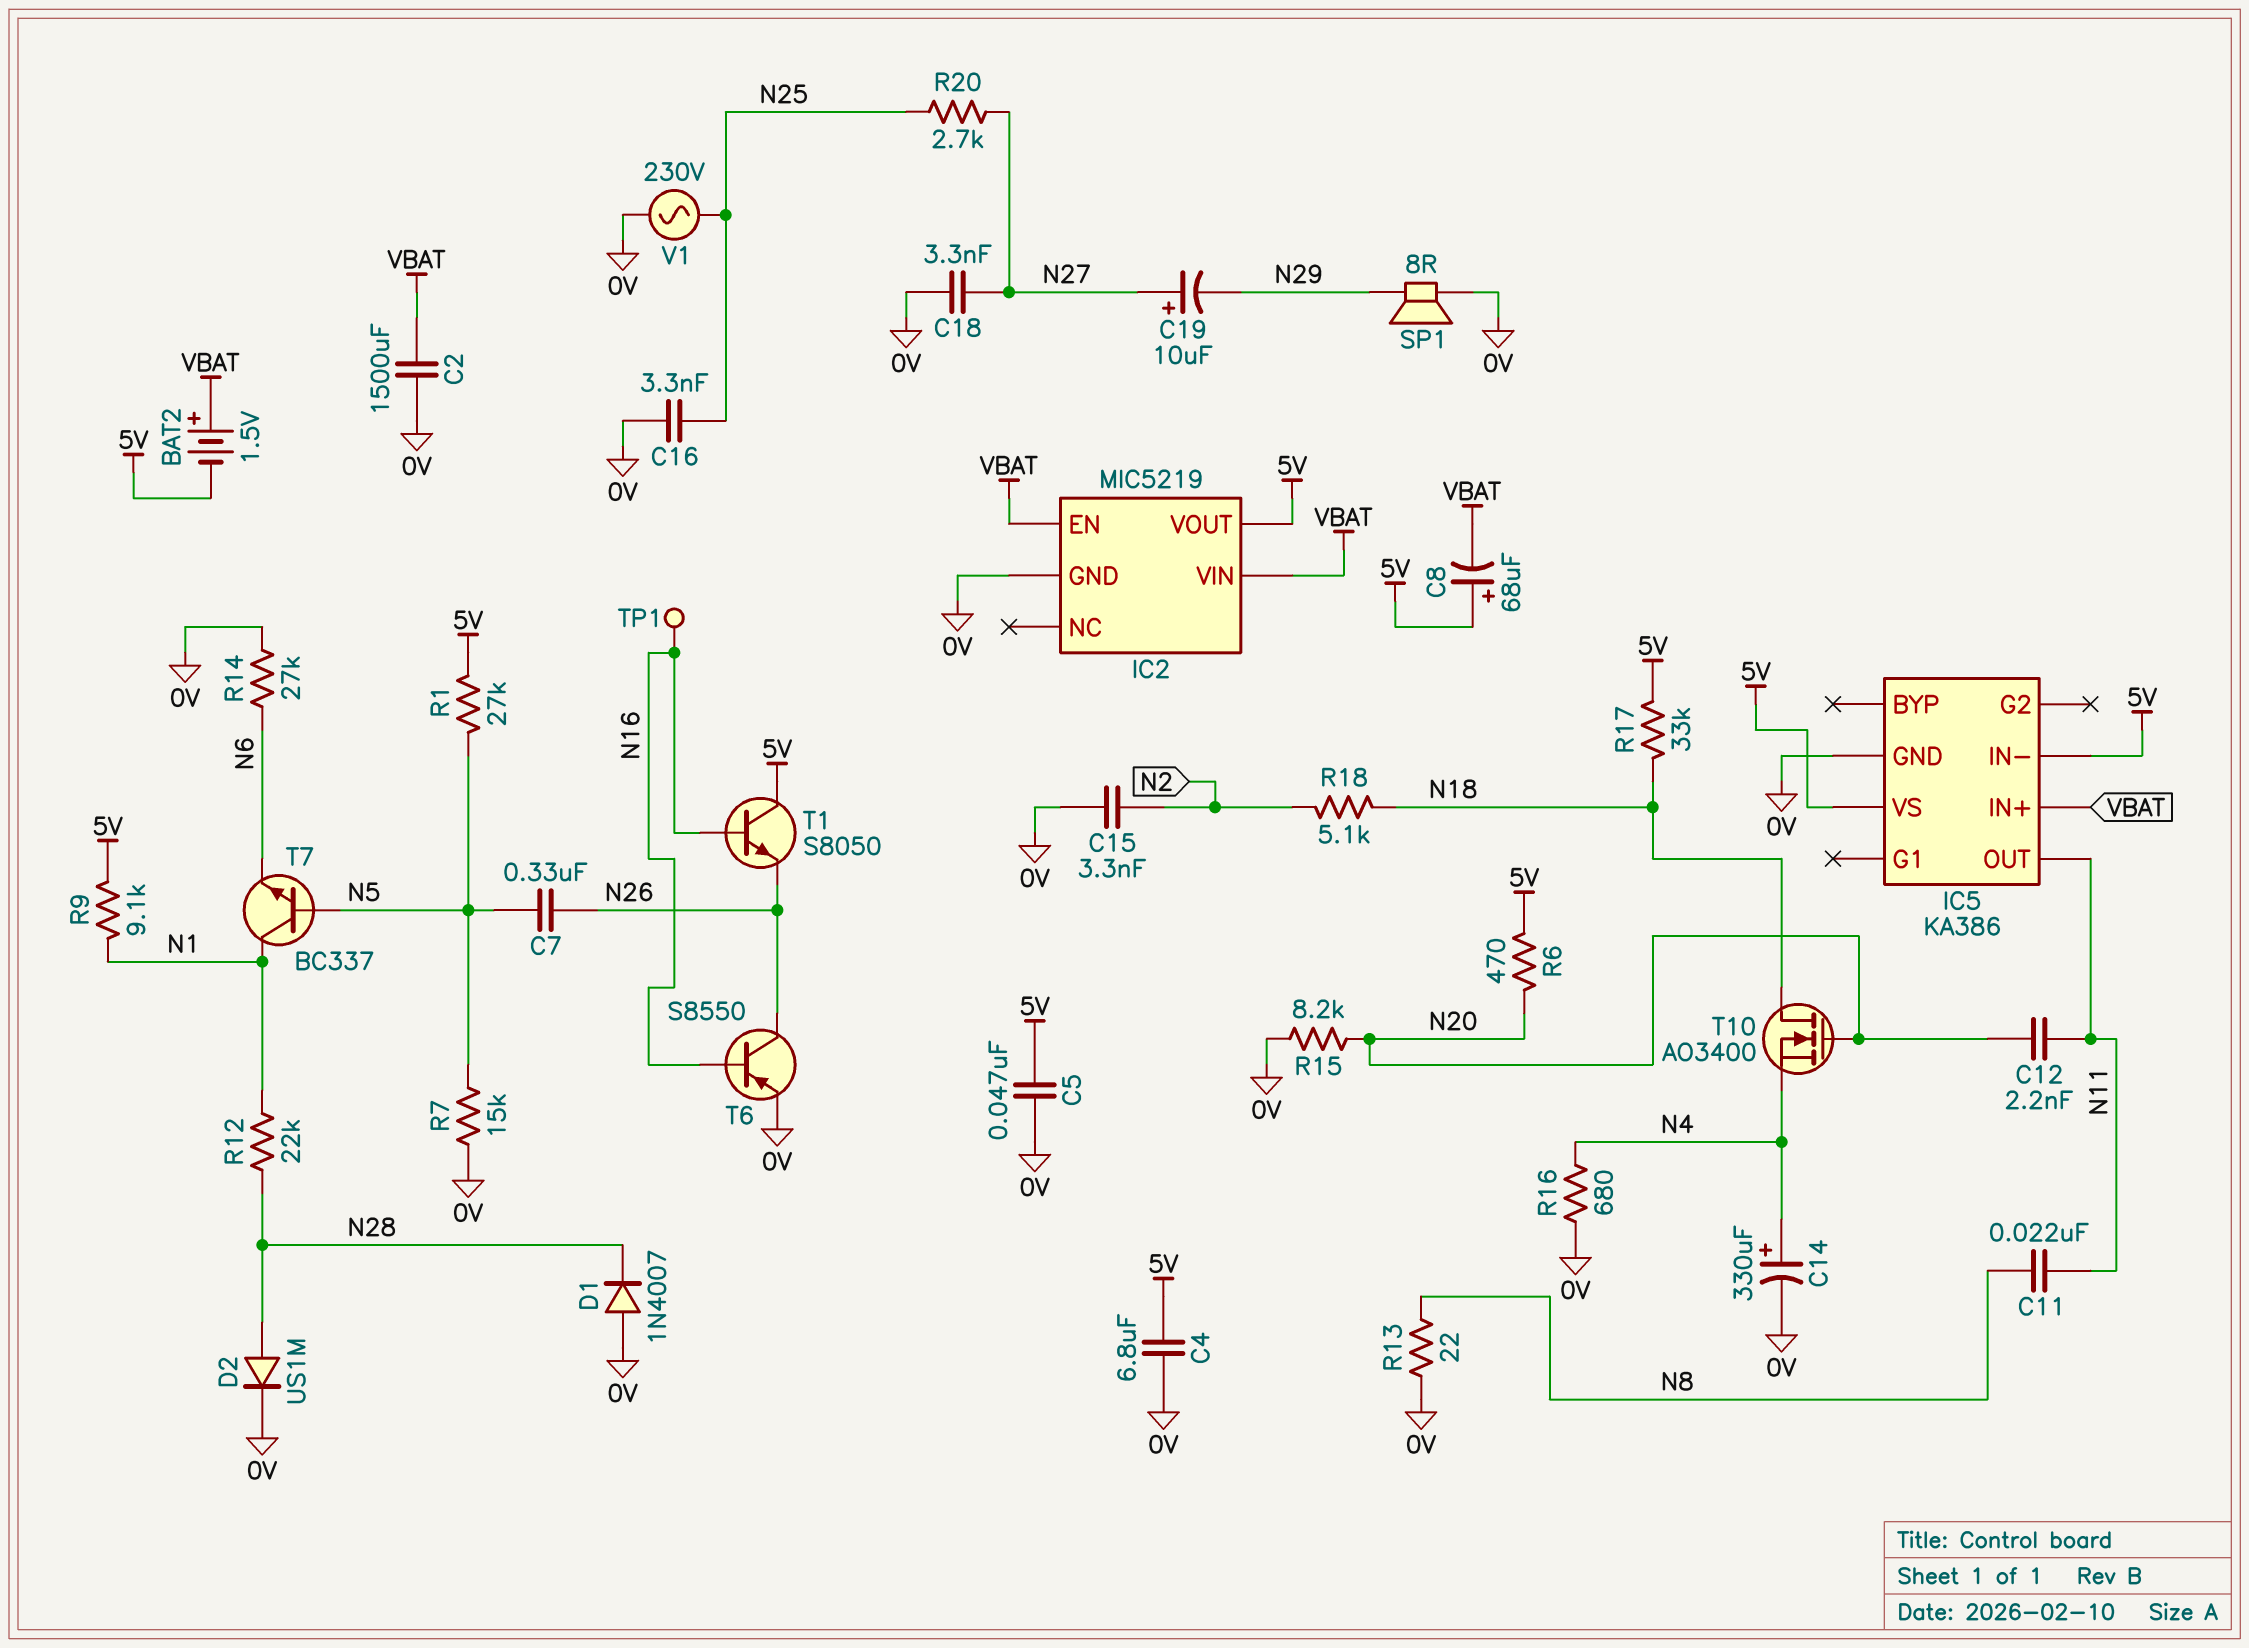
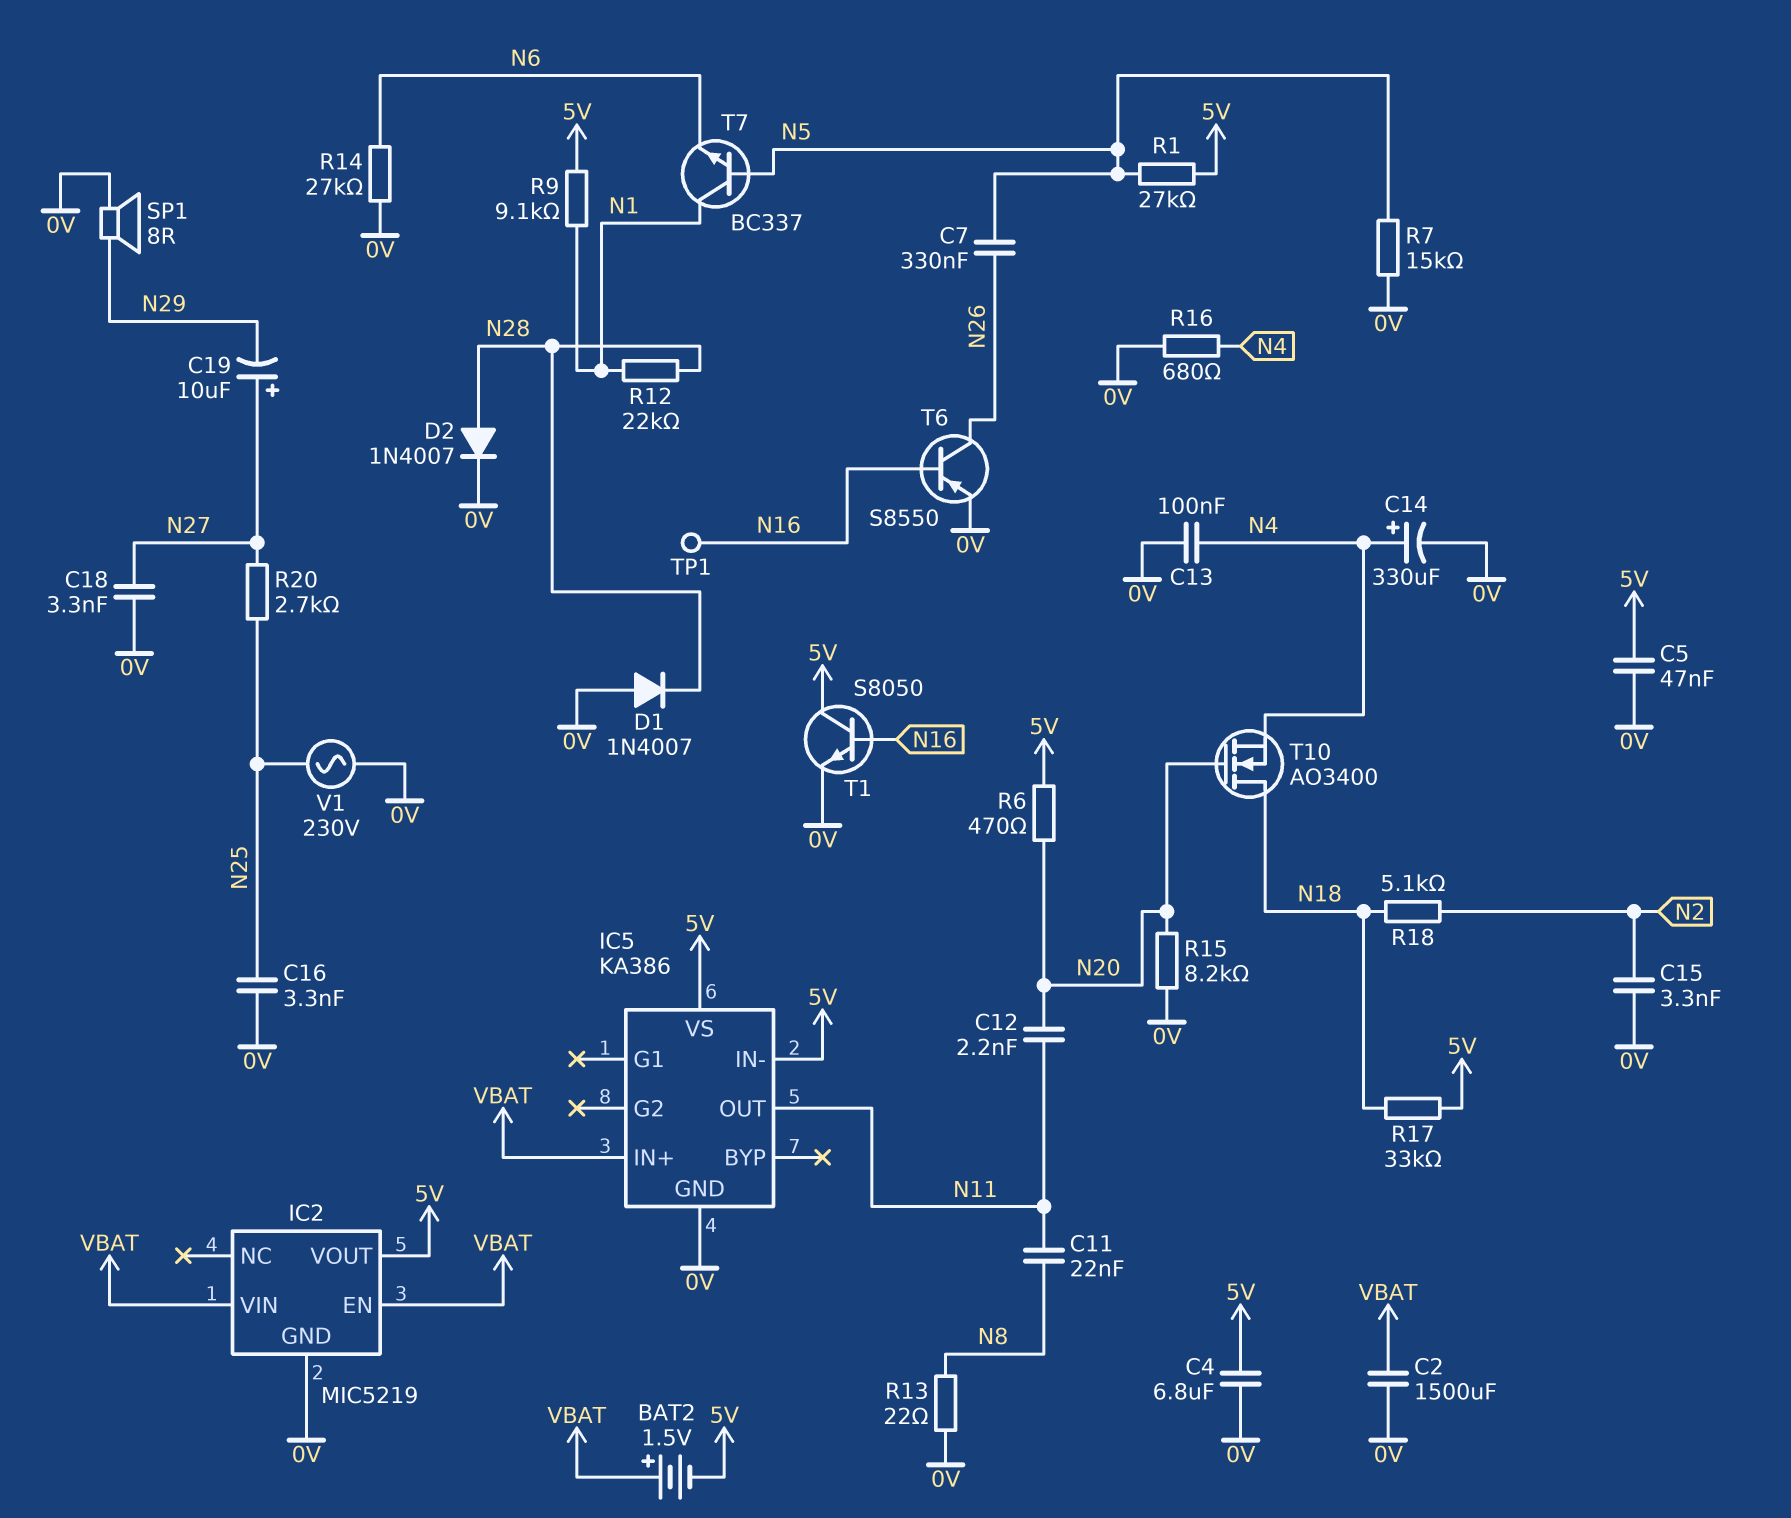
C8: 68uF (plus 5V, minus VBAT) -> none
C13: none -> 100nF (0V, N4)
D2: diode US1M (A N28, K 0V) -> diode 1N4007 (A N28, K 0V)
T1: NPN S8050 (B N16, C 5V, E N26) -> NPN S8050 (B N16, C 5V, E 0V)

